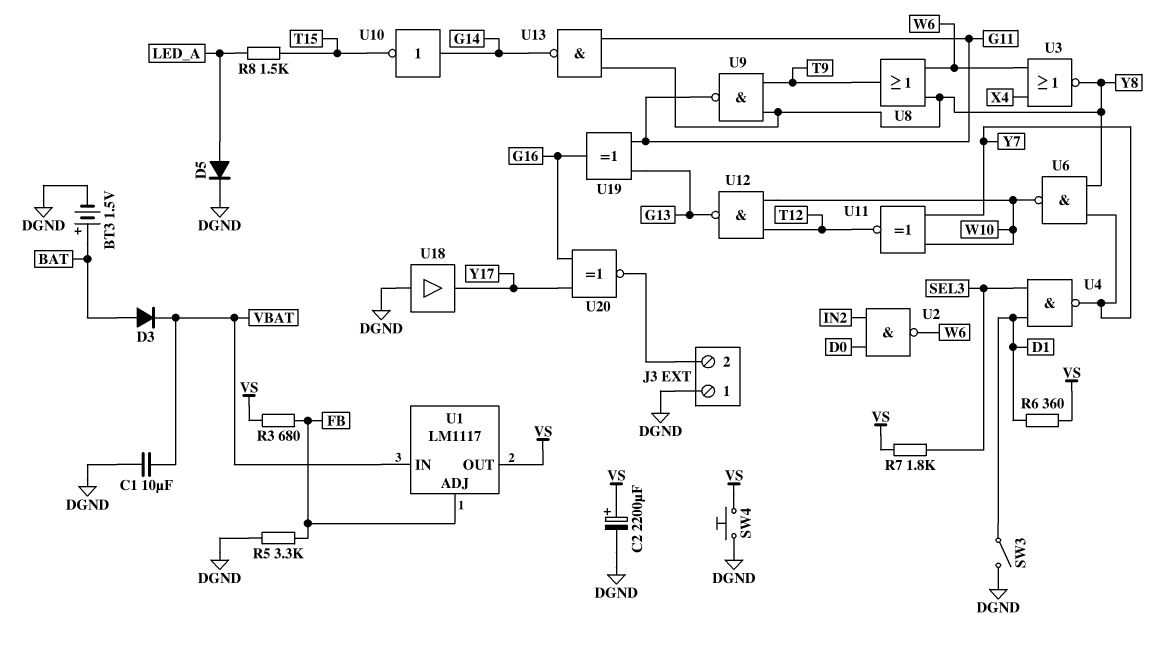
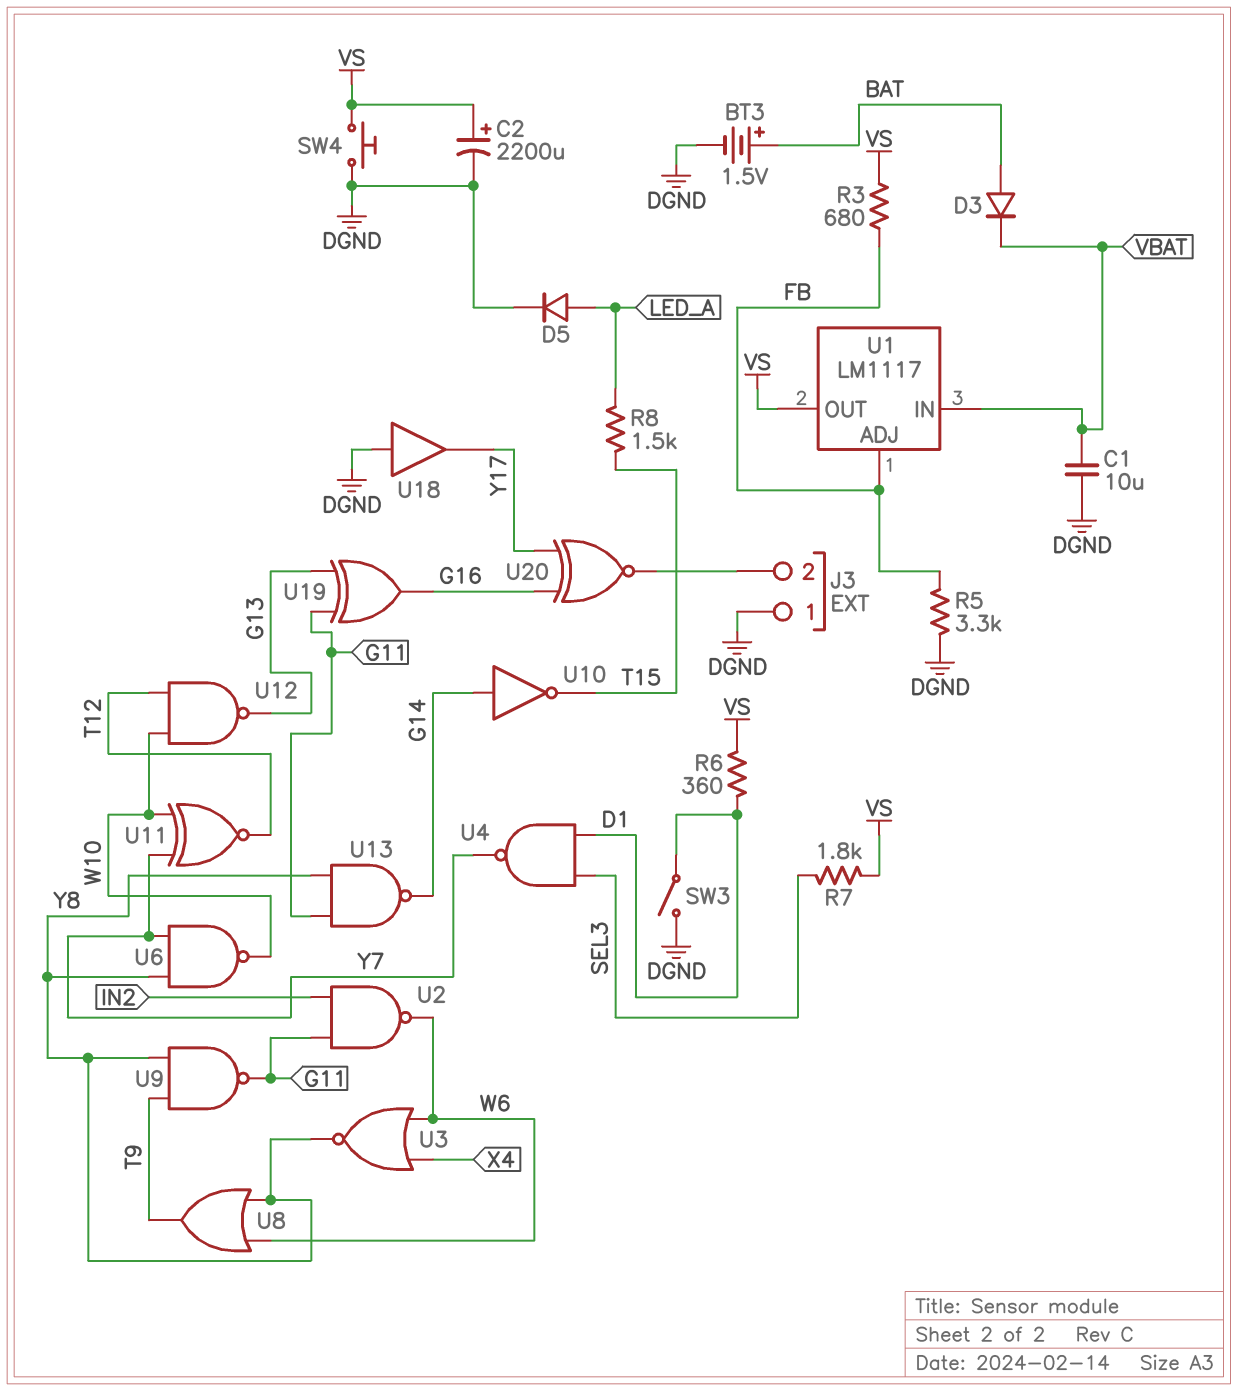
U2: NAND (in D0, in IN2, out W6) -> NAND (in G11, in IN2, out W6)

